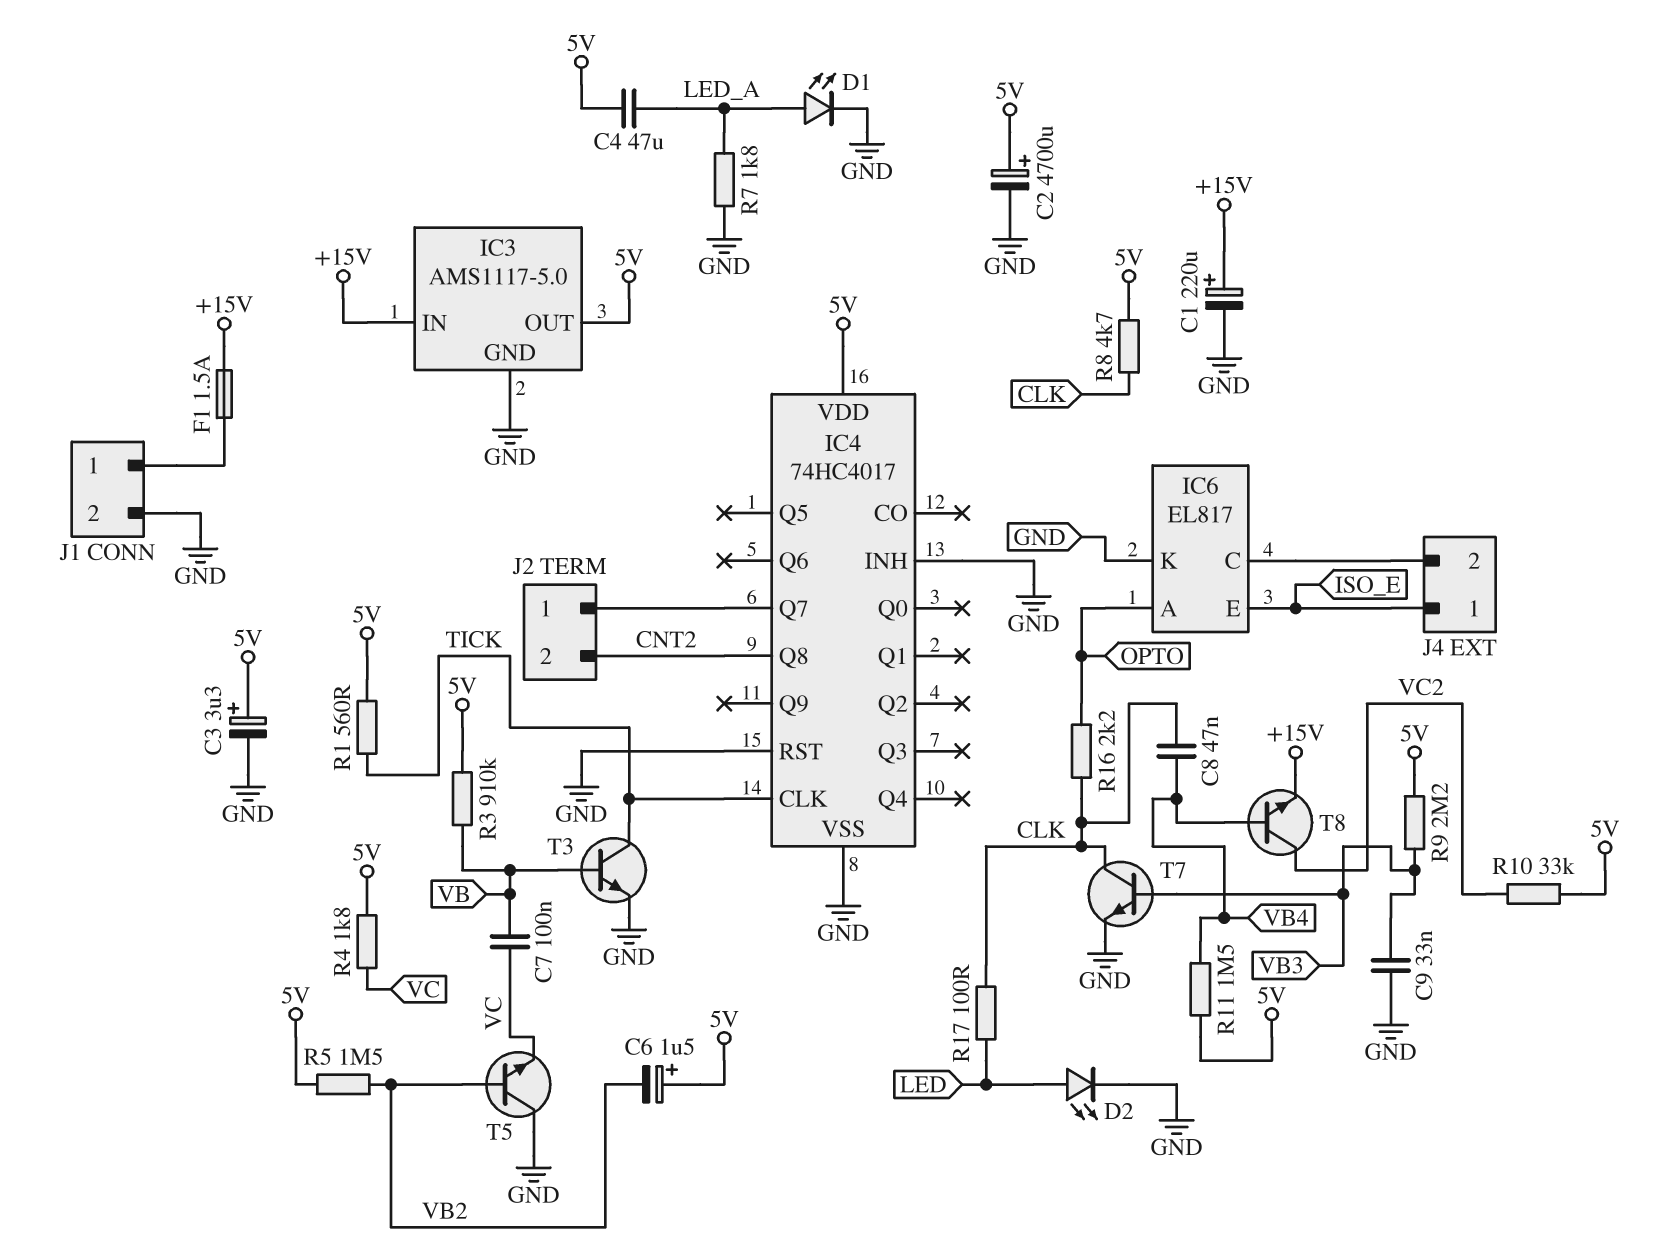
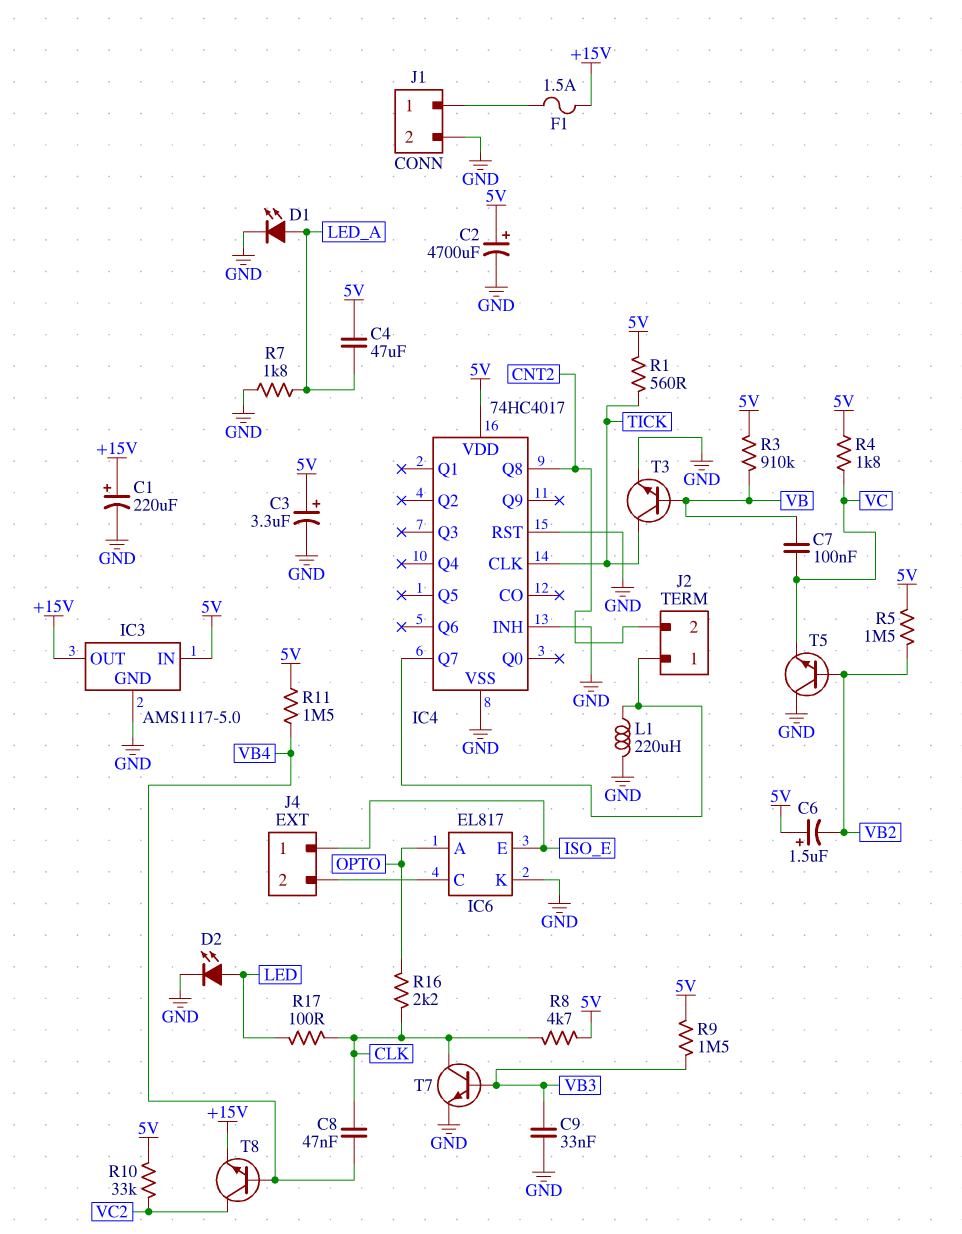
IC3 pin IN: +15V -> 5V
IC3 pin OUT: 5V -> +15V
L1: none -> 220uH (GND, IC4/Q7)
R9: 2.2M (5V, VB3) -> 1.5M (5V, VB3)

